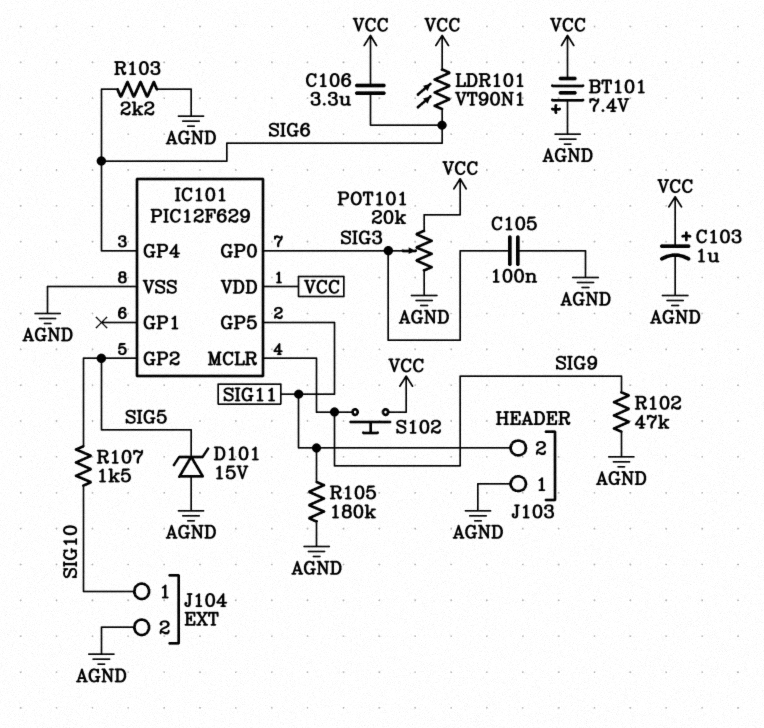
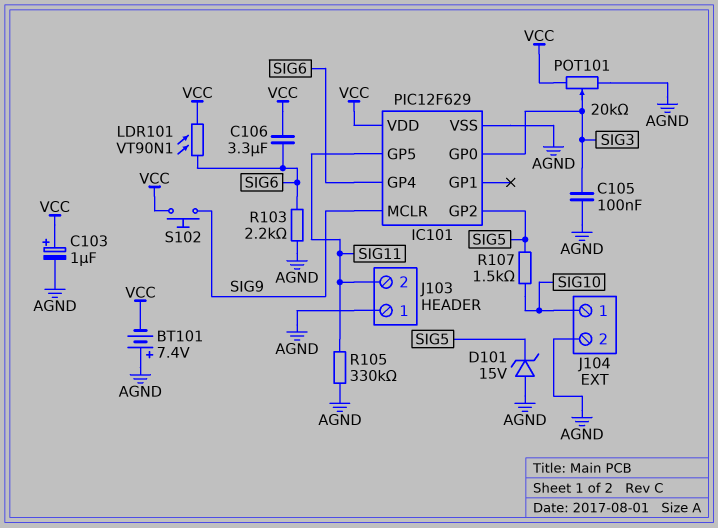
R102: 47k (AGND, SIG9) -> none
R105: 180k (AGND, SIG11) -> 330k (AGND, SIG11)

